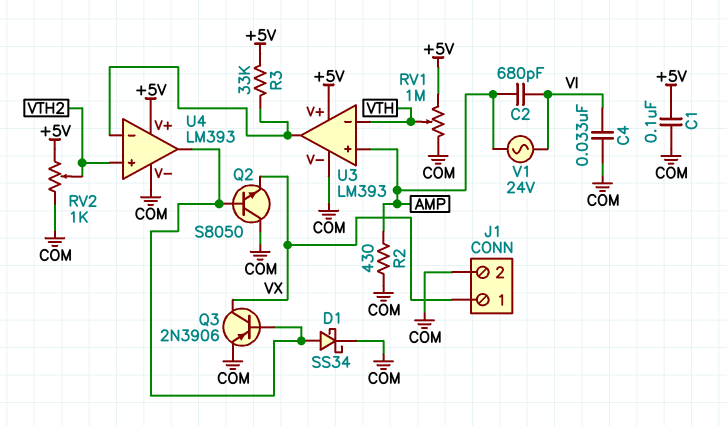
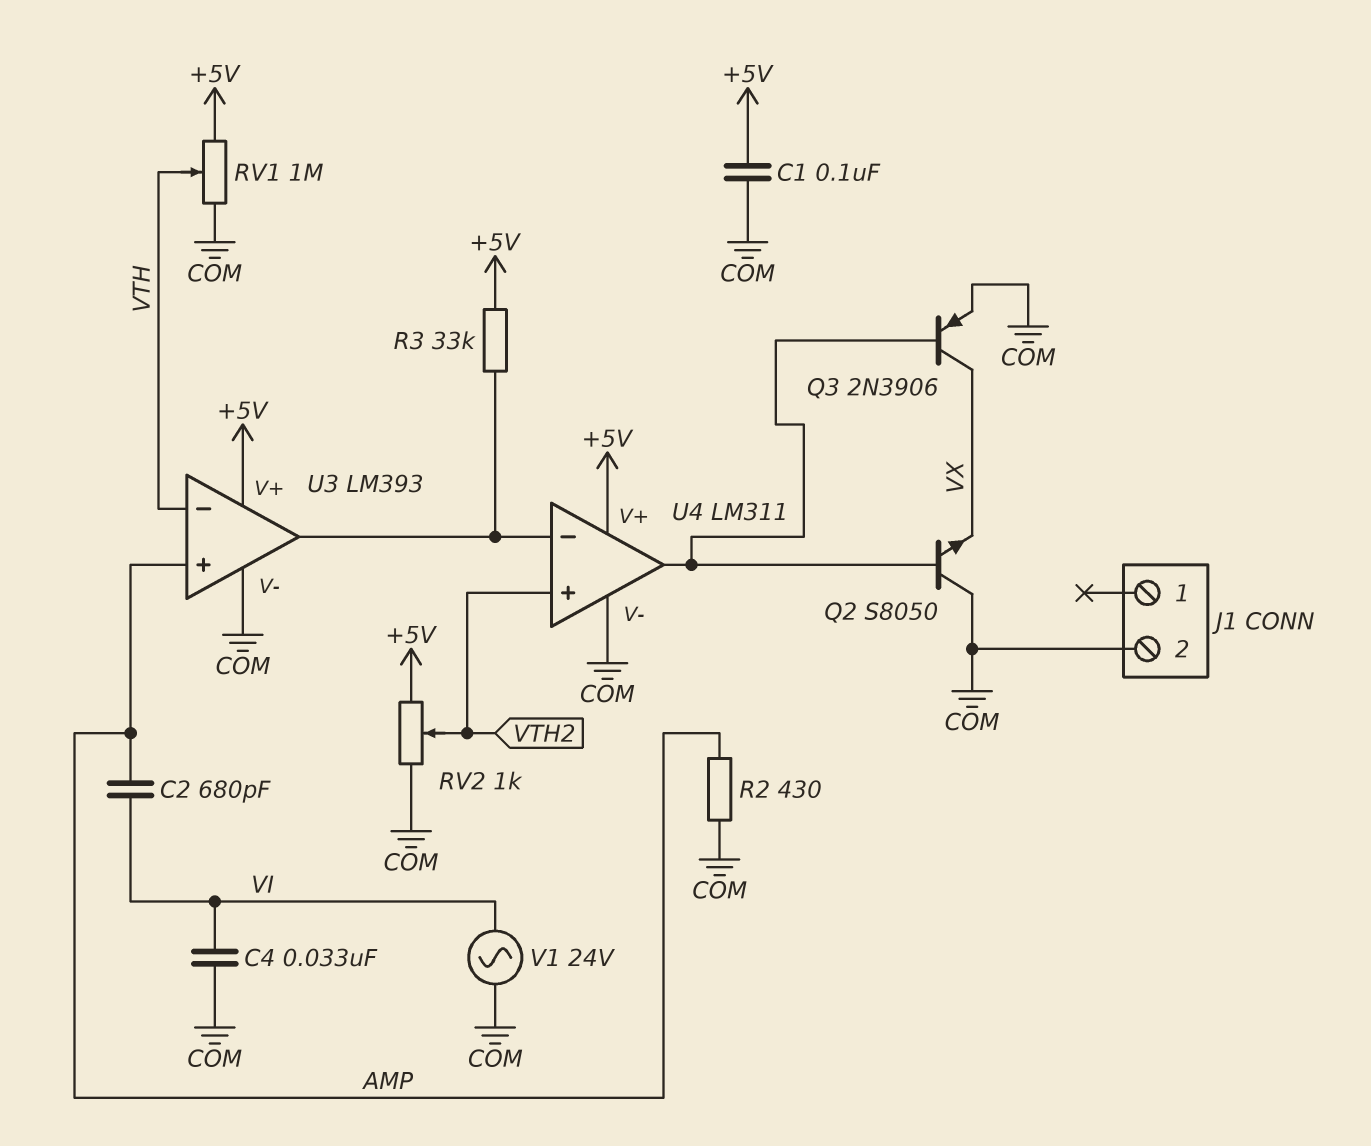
D1: schottky SS34 (A U4/out, K COM) -> none
J1 pin 1: VX -> none
U4: LM393 -> LM311
V1: AC 24V (AMP, VI) -> AC 24V (COM, VI)

